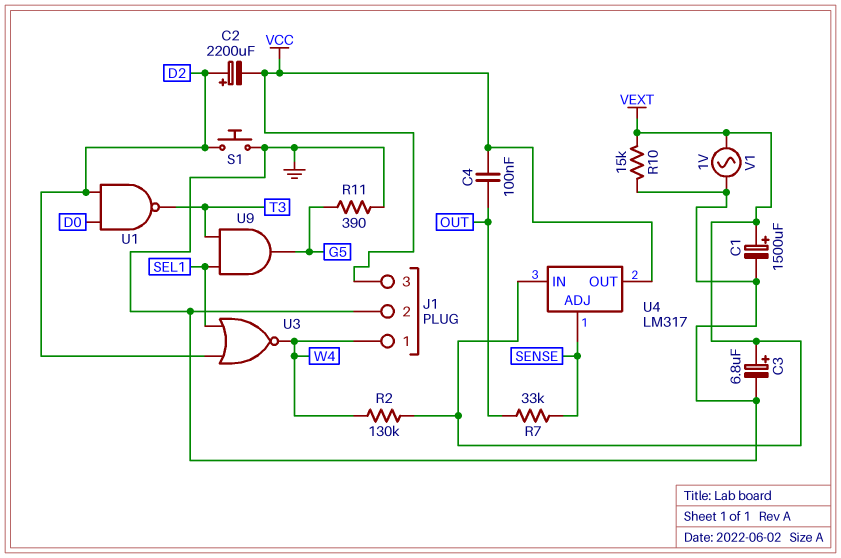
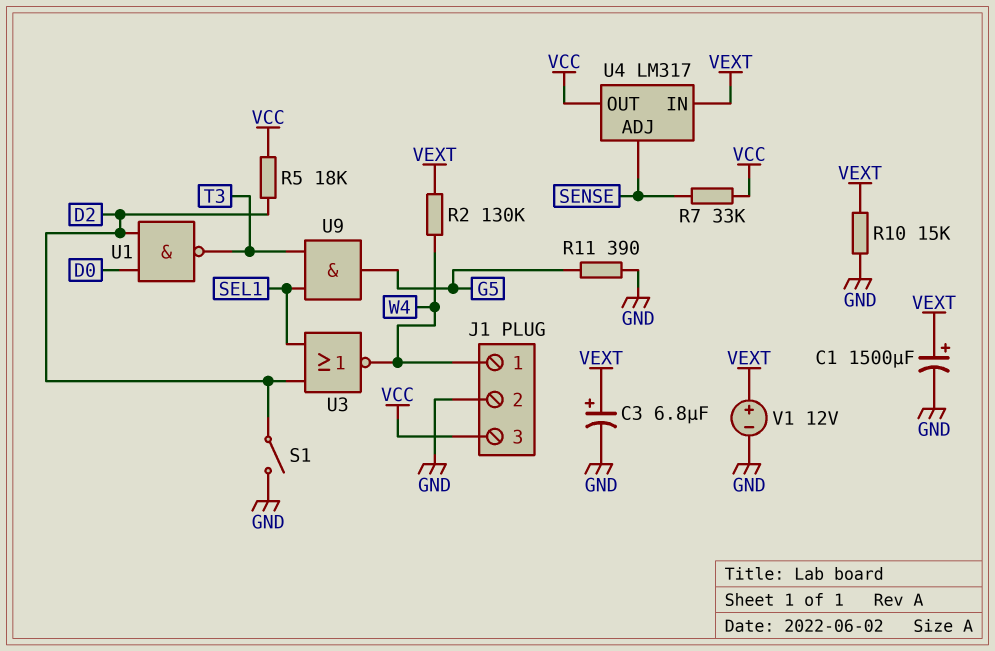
C2: 2200uF (plus D2, minus VCC) -> none
C4: 100nF (OUT, VCC) -> none
R5: none -> 18k (D2, VCC)
R7: 33k (OUT, SENSE) -> 33k (SENSE, VCC)
S1: button (D2, GND) -> switch (D2, GND)
V1: AC 1V (GND, VEXT) -> 12V (plus VEXT, minus GND)

